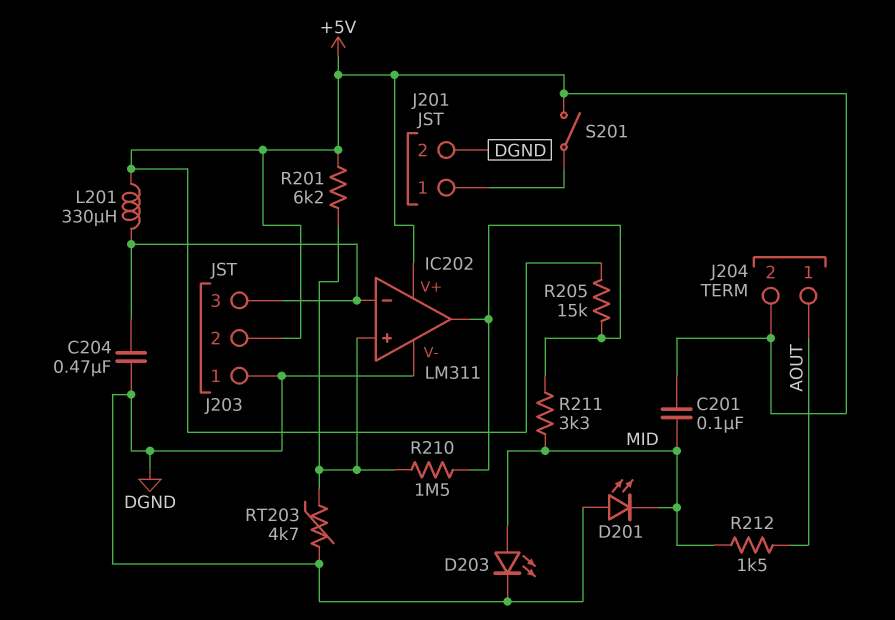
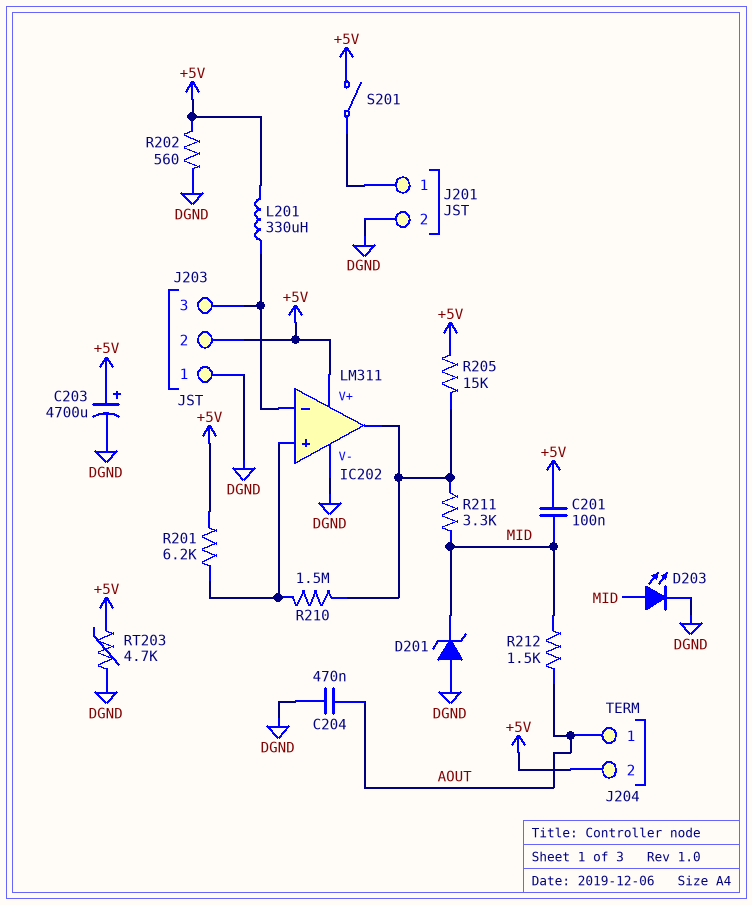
C203: none -> 4700uF (plus +5V, minus DGND)
C204: 470nF (DGND, IC202/in-) -> 470nF (AOUT, DGND)
D201: LED (A DGND, K MID) -> zener (A DGND, K MID)
R202: none -> 560 (+5V, DGND)
RT203: 4.7k (DGND, IC202/in+) -> 4.7k (+5V, DGND)

